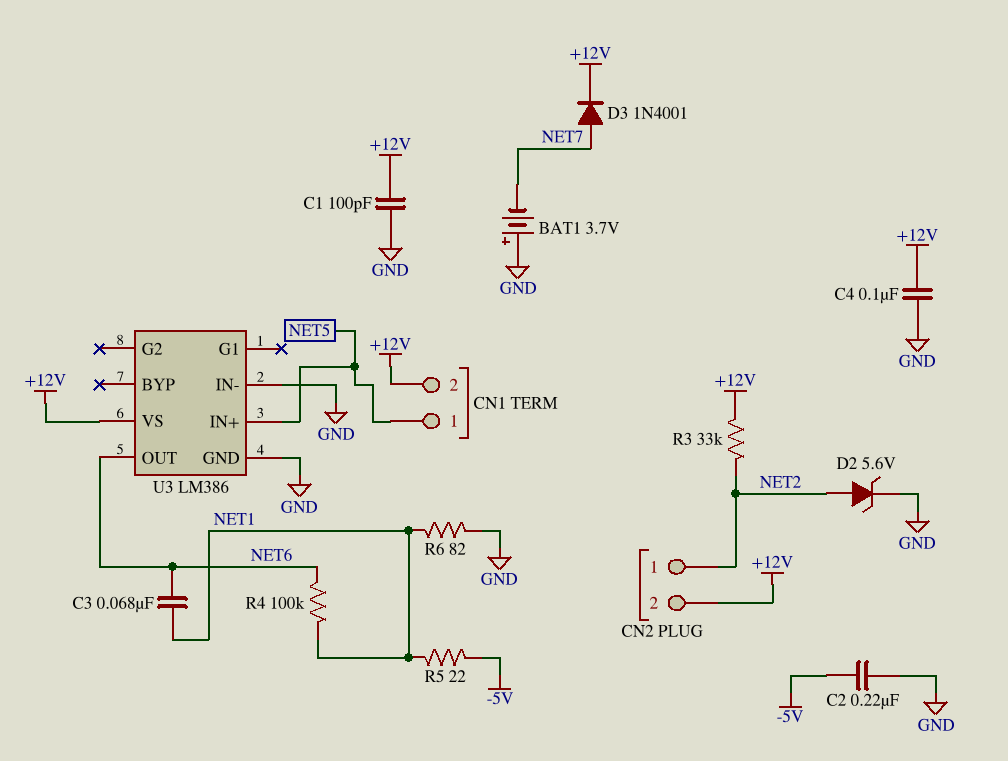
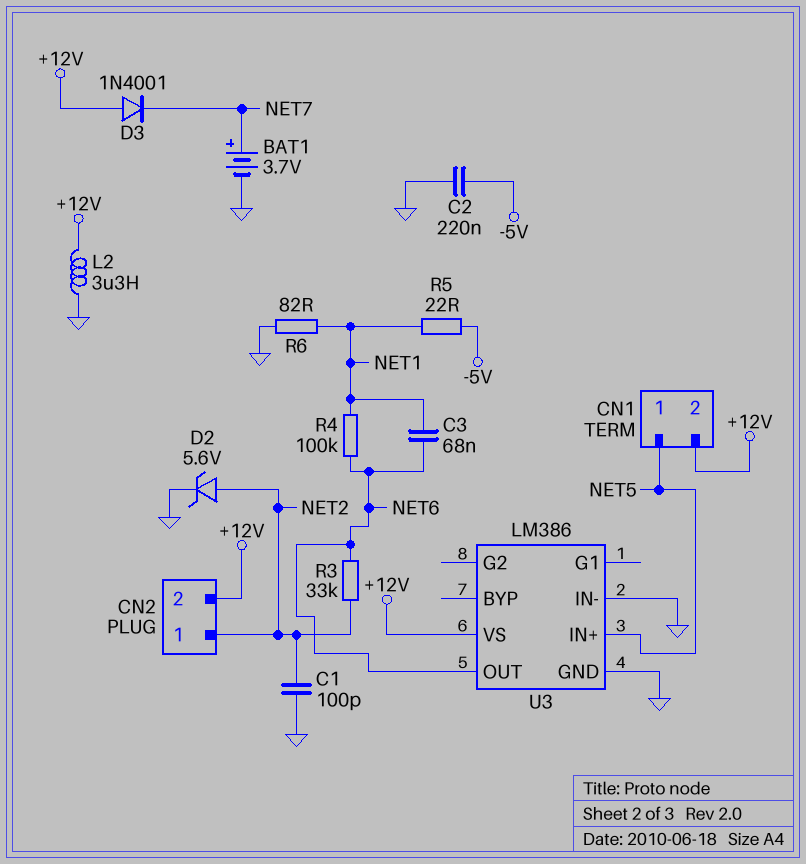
BAT1: 3.7V (plus GND, minus NET7) -> 3.7V (plus NET7, minus GND)
C1: 100pF (+12V, GND) -> 100pF (GND, NET2)
C4: 100nF (+12V, GND) -> none
D3: diode 1N4001 (A NET7, K +12V) -> diode 1N4001 (A +12V, K NET7)
L2: none -> 3.3uH (+12V, GND)
R3: 33k (+12V, NET2) -> 33k (NET2, NET6)

